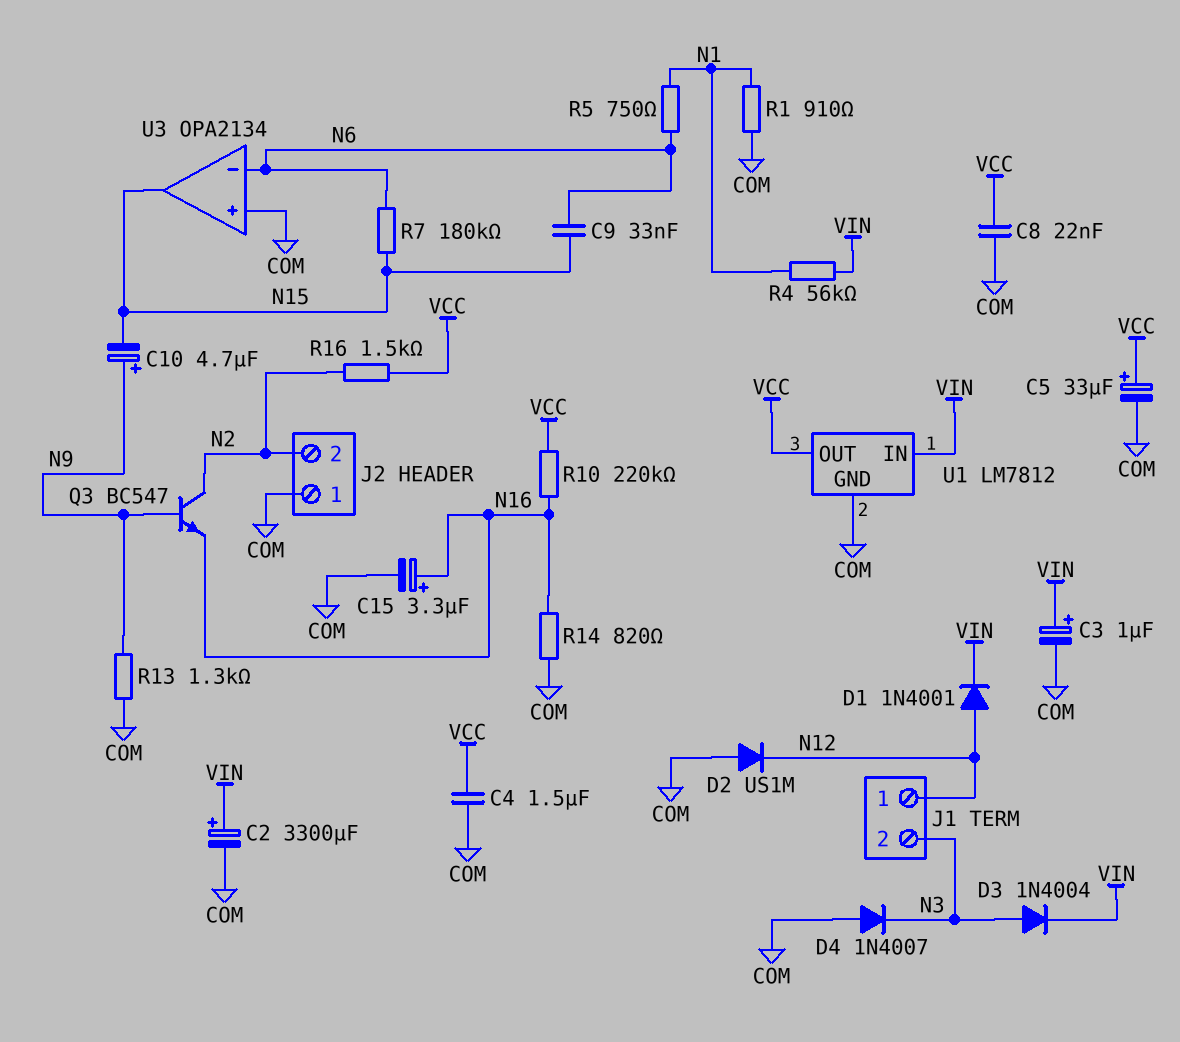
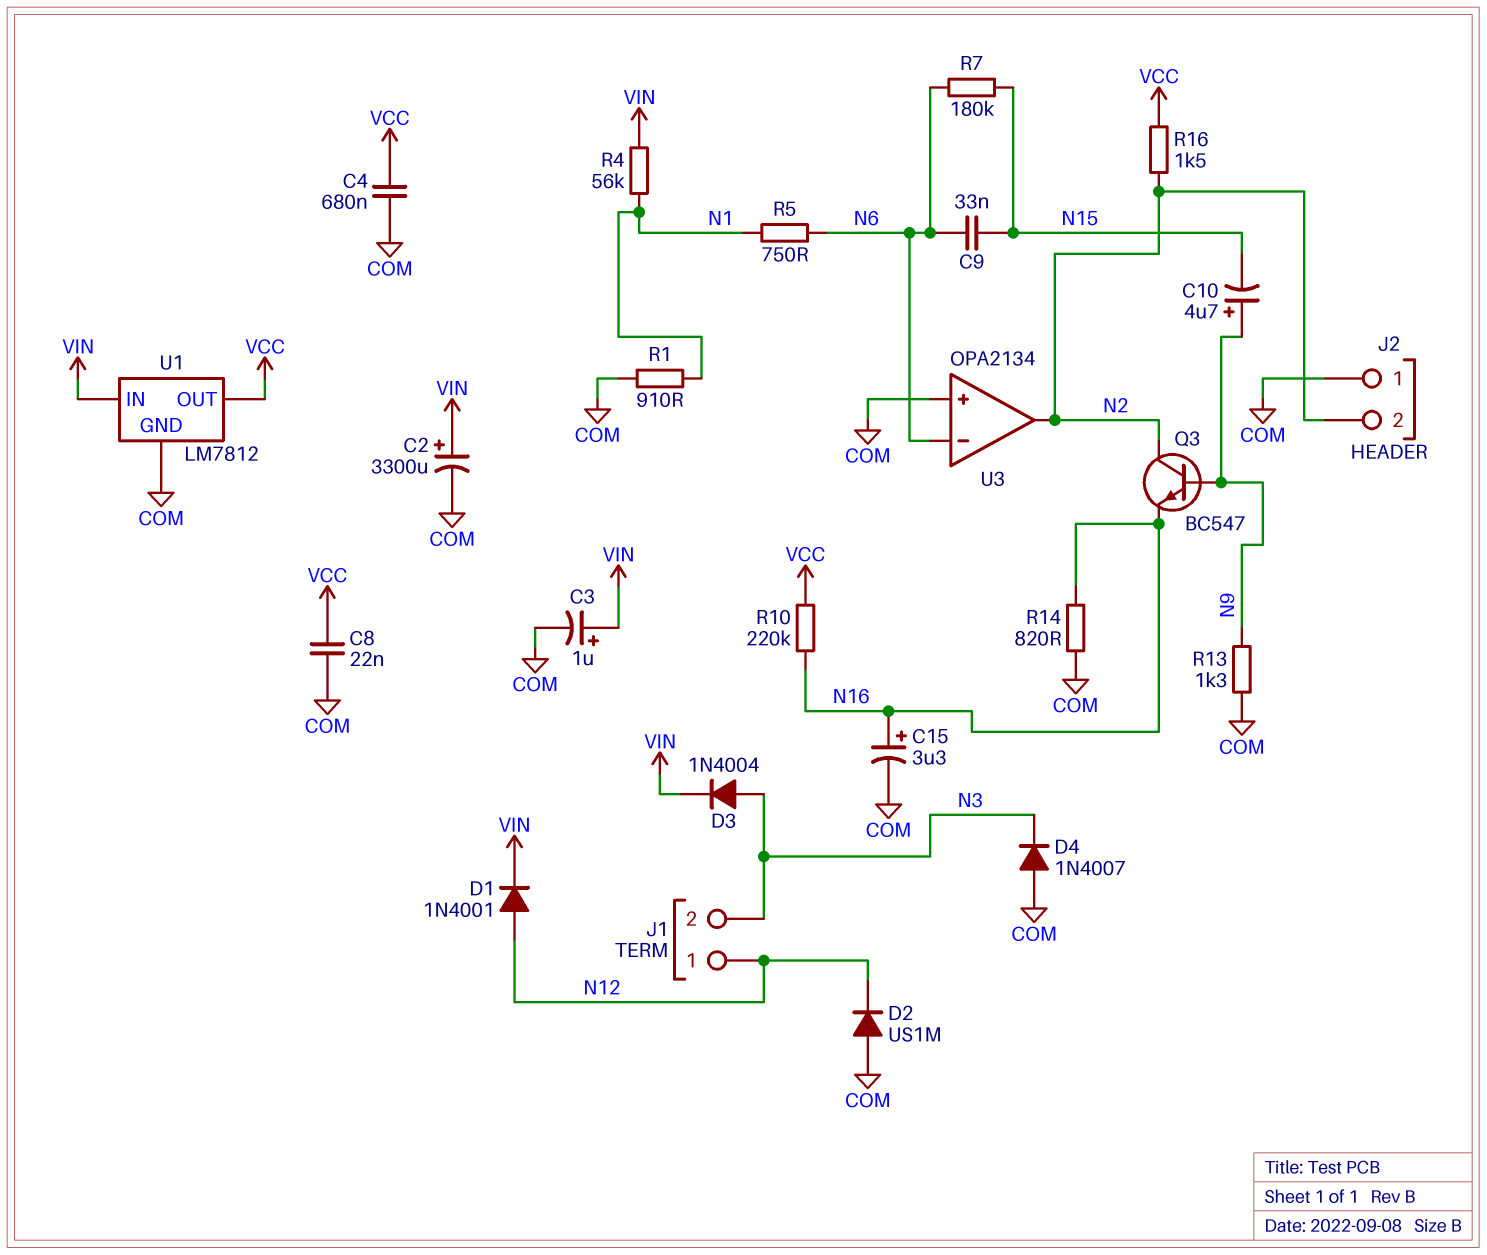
C4: 1.5uF (COM, VCC) -> 680nF (COM, VCC)
C5: 33uF (plus VCC, minus COM) -> none
U3 pin out: N15 -> N2

